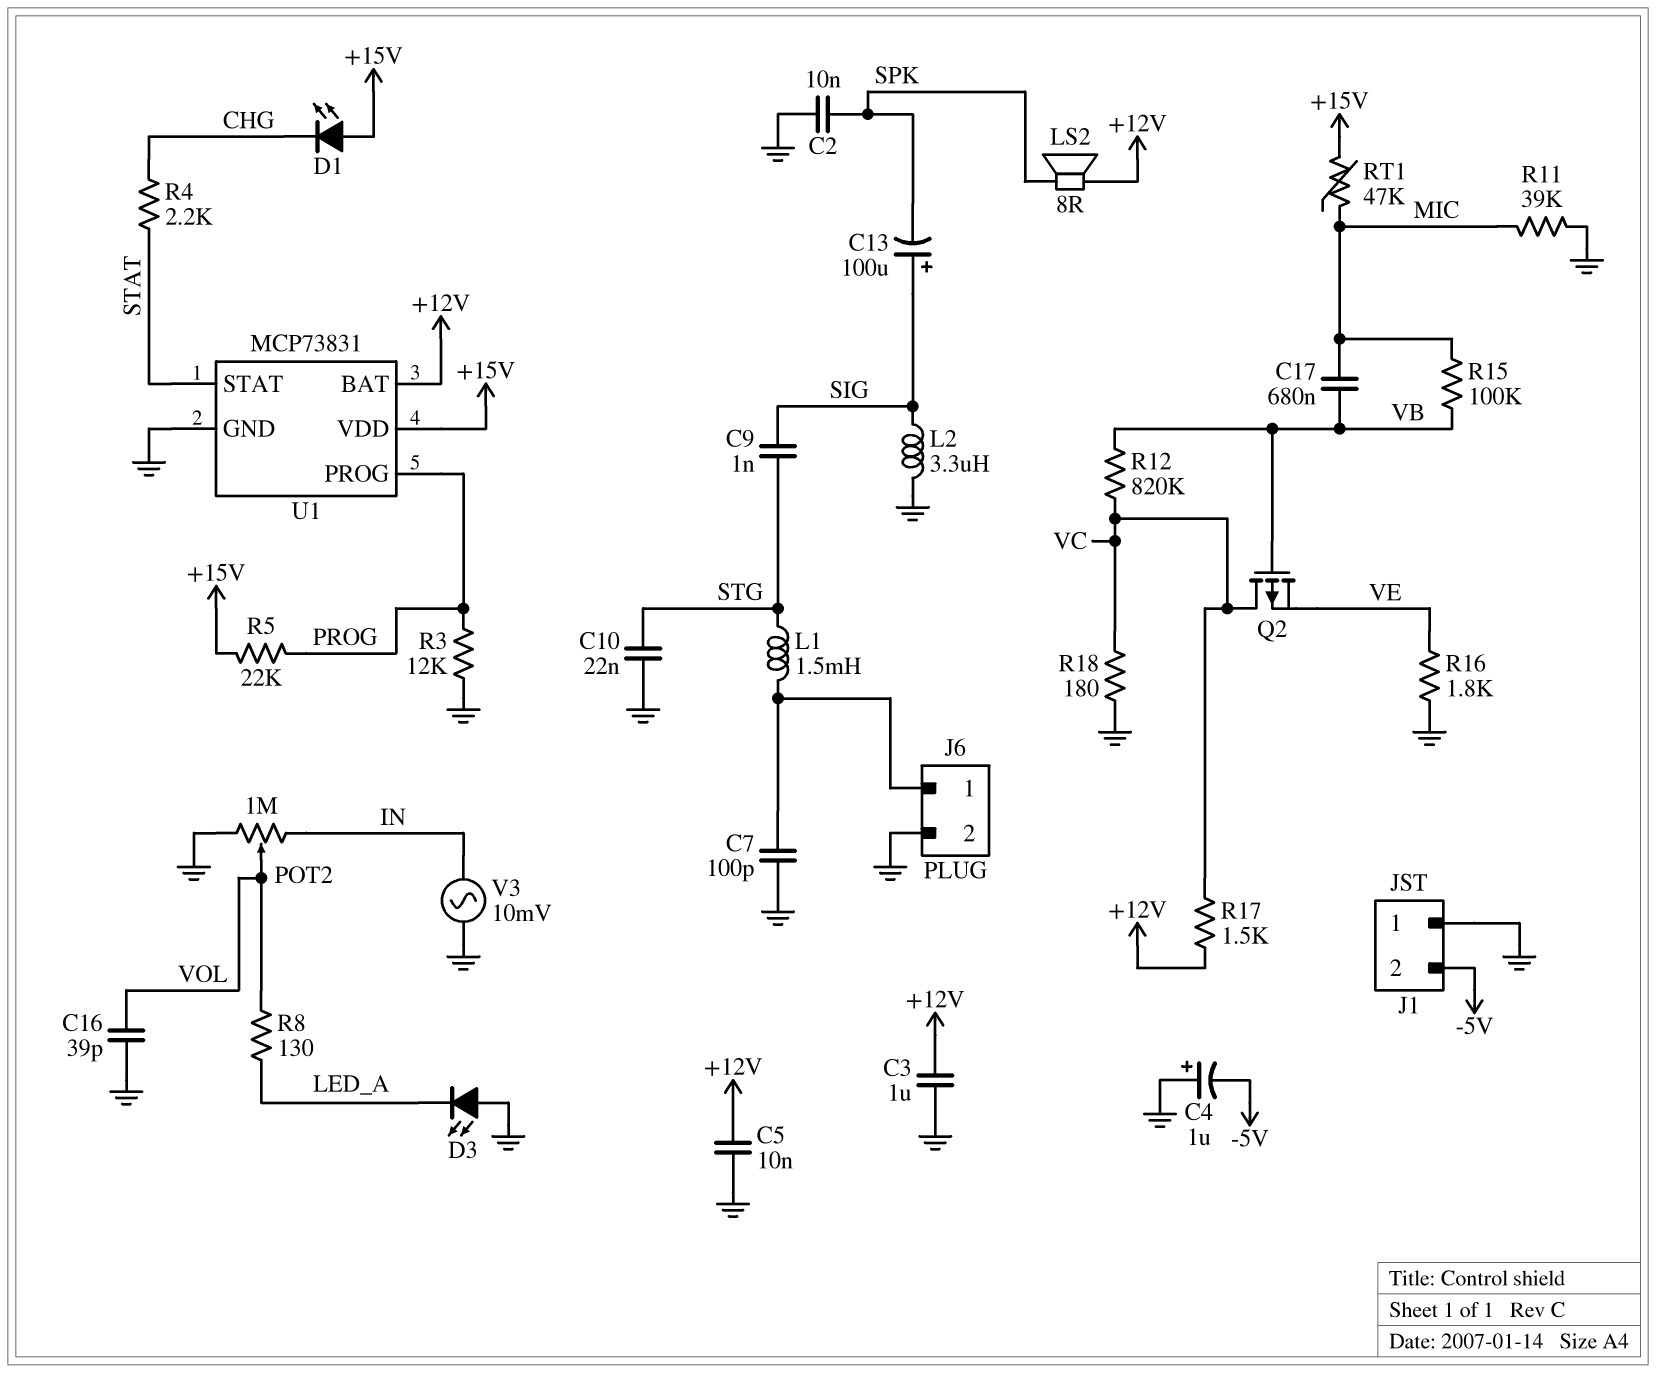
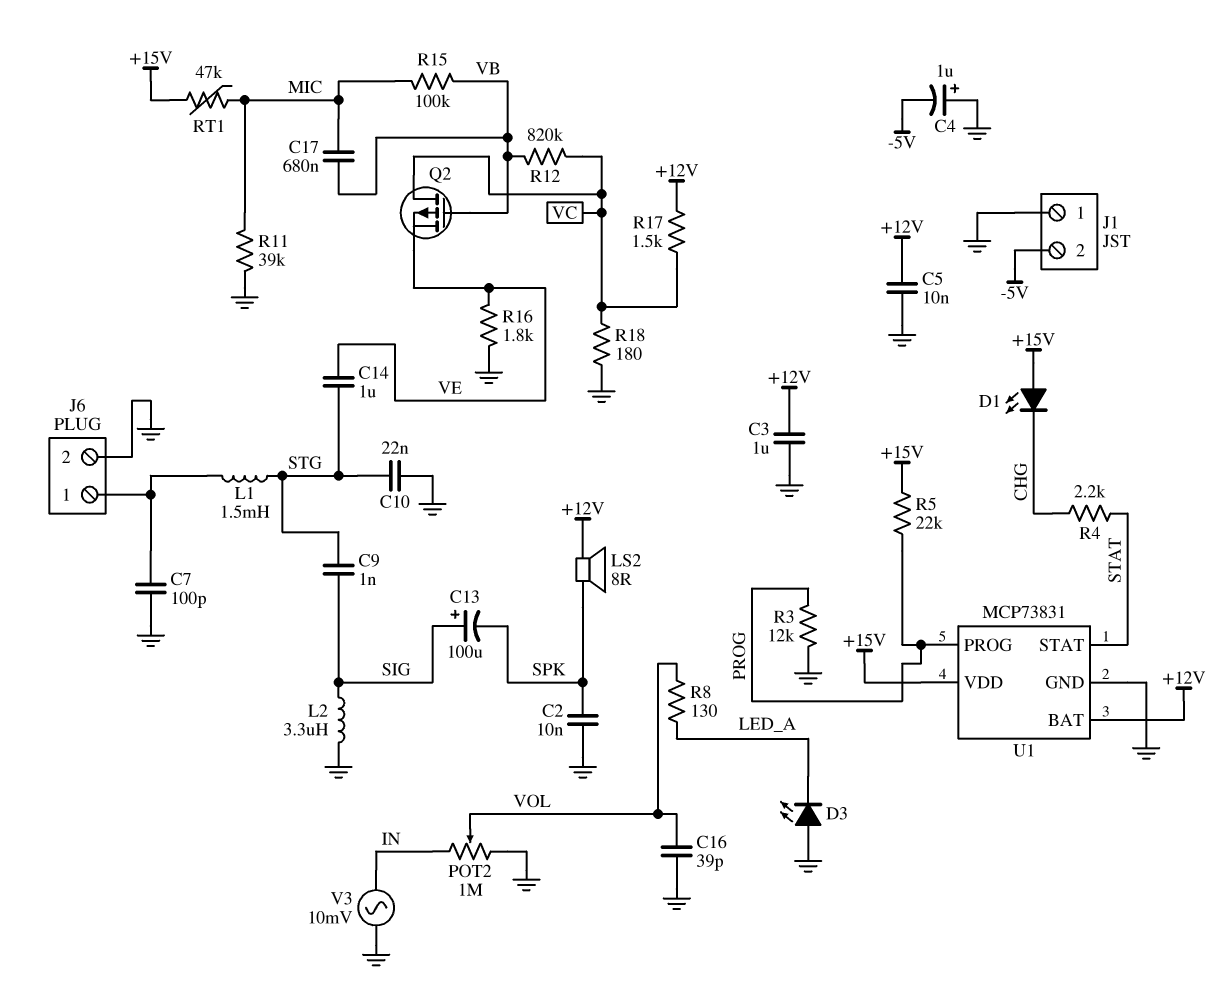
C14: none -> 1uF (STG, VE)

